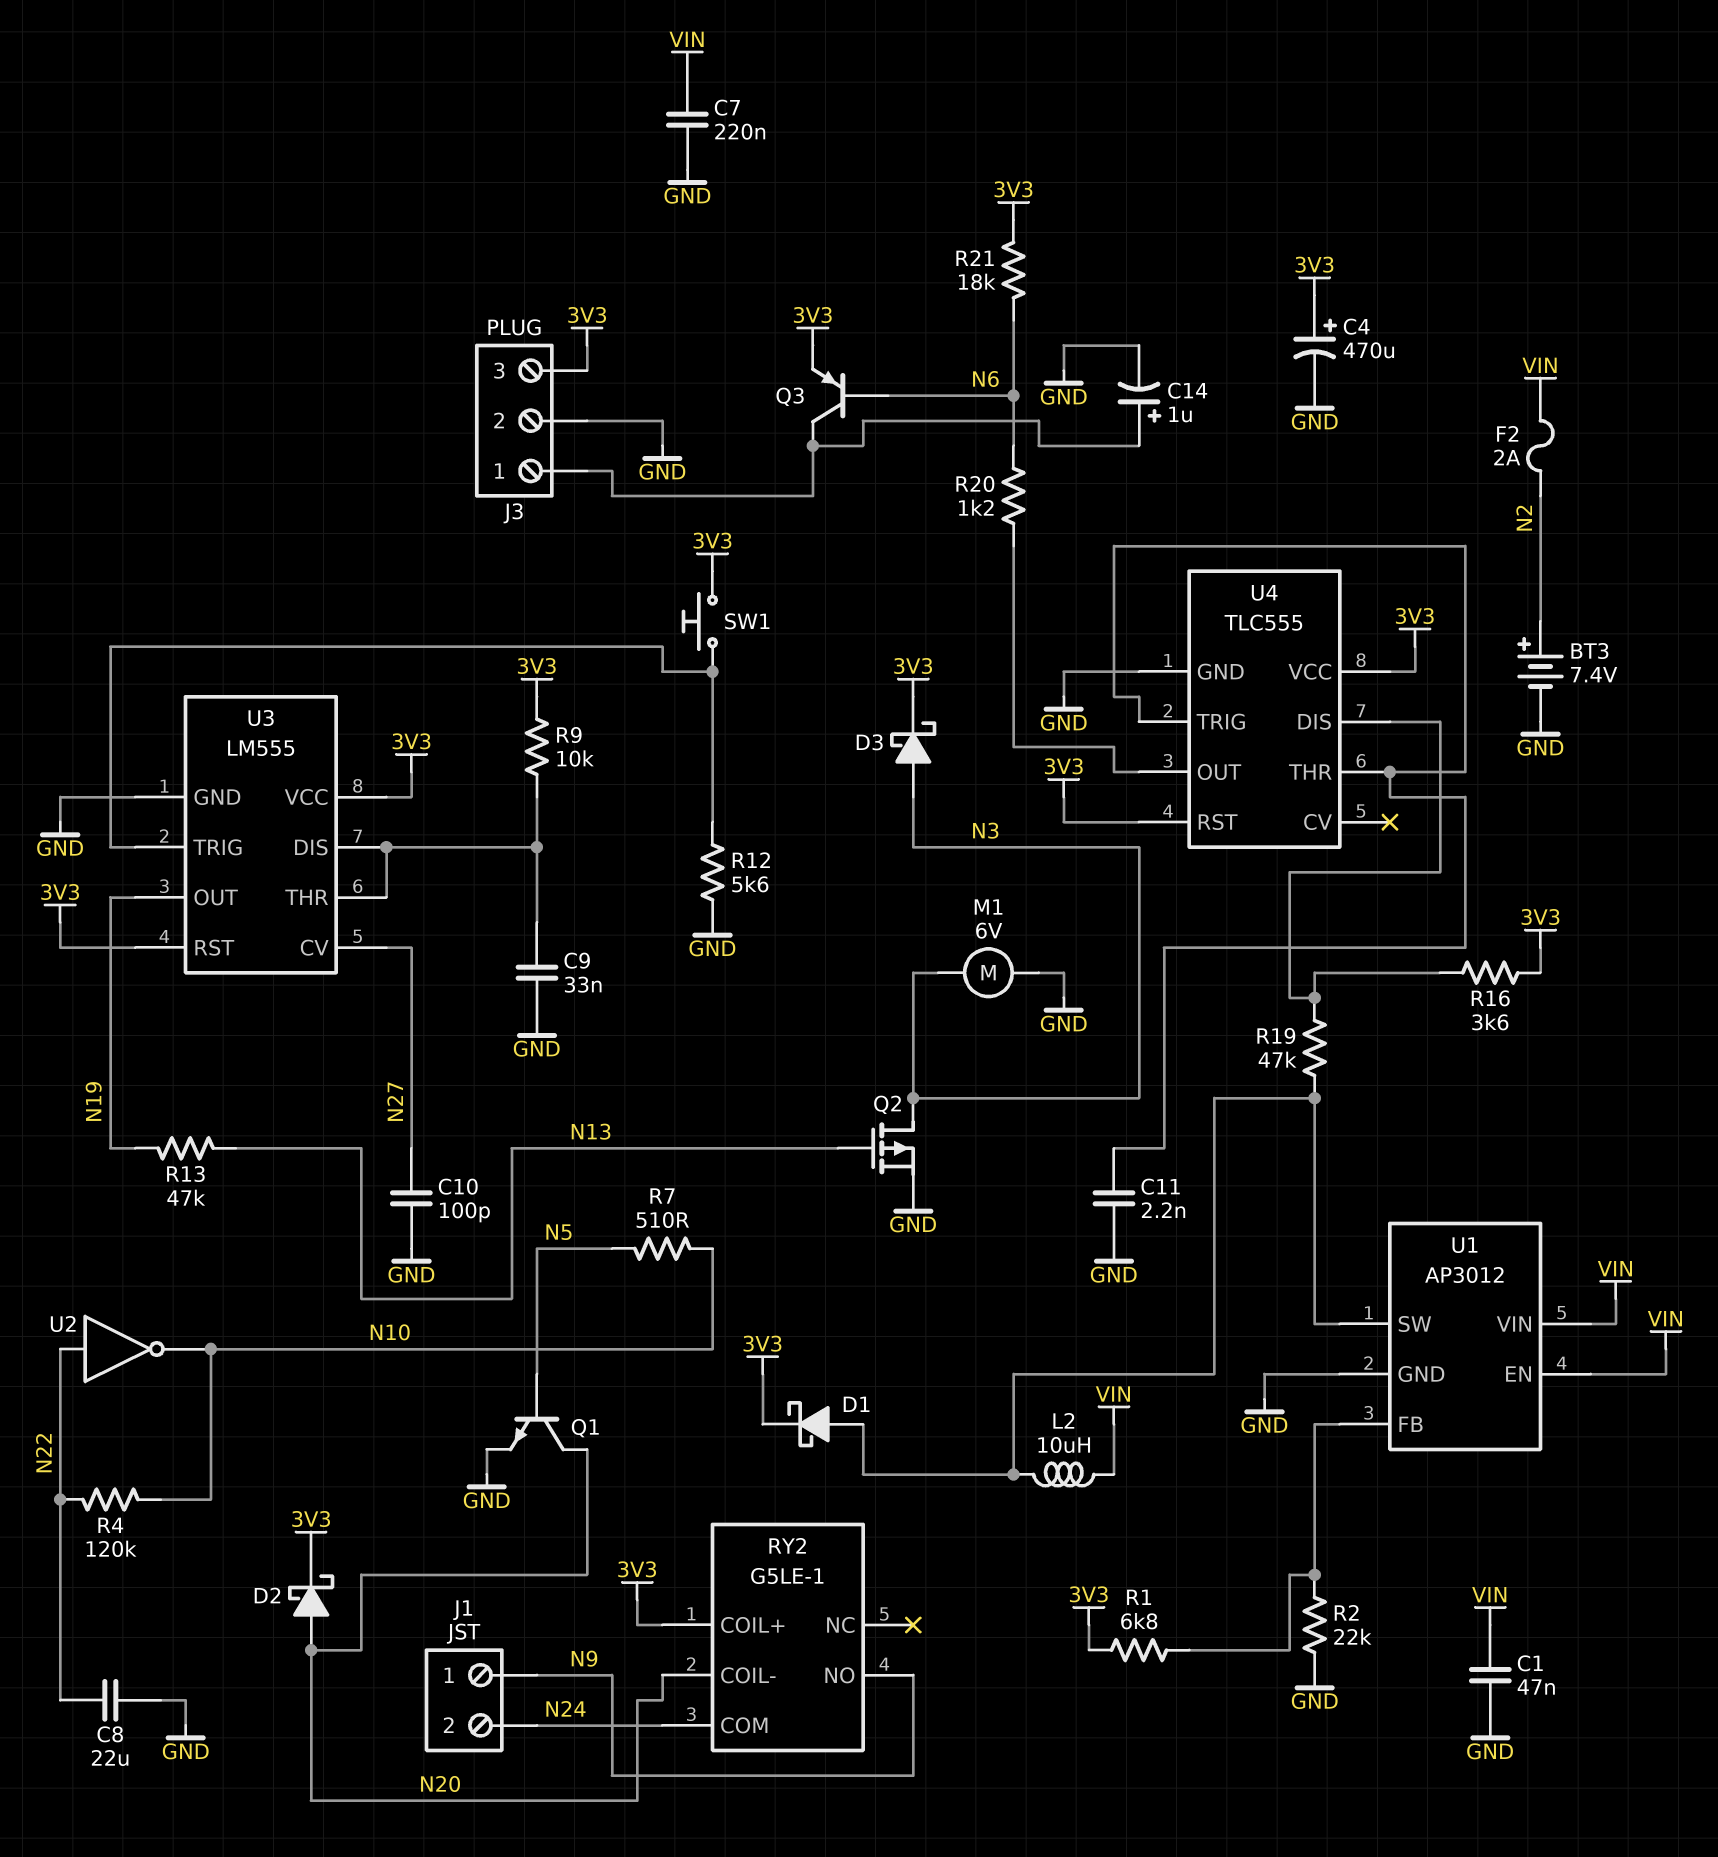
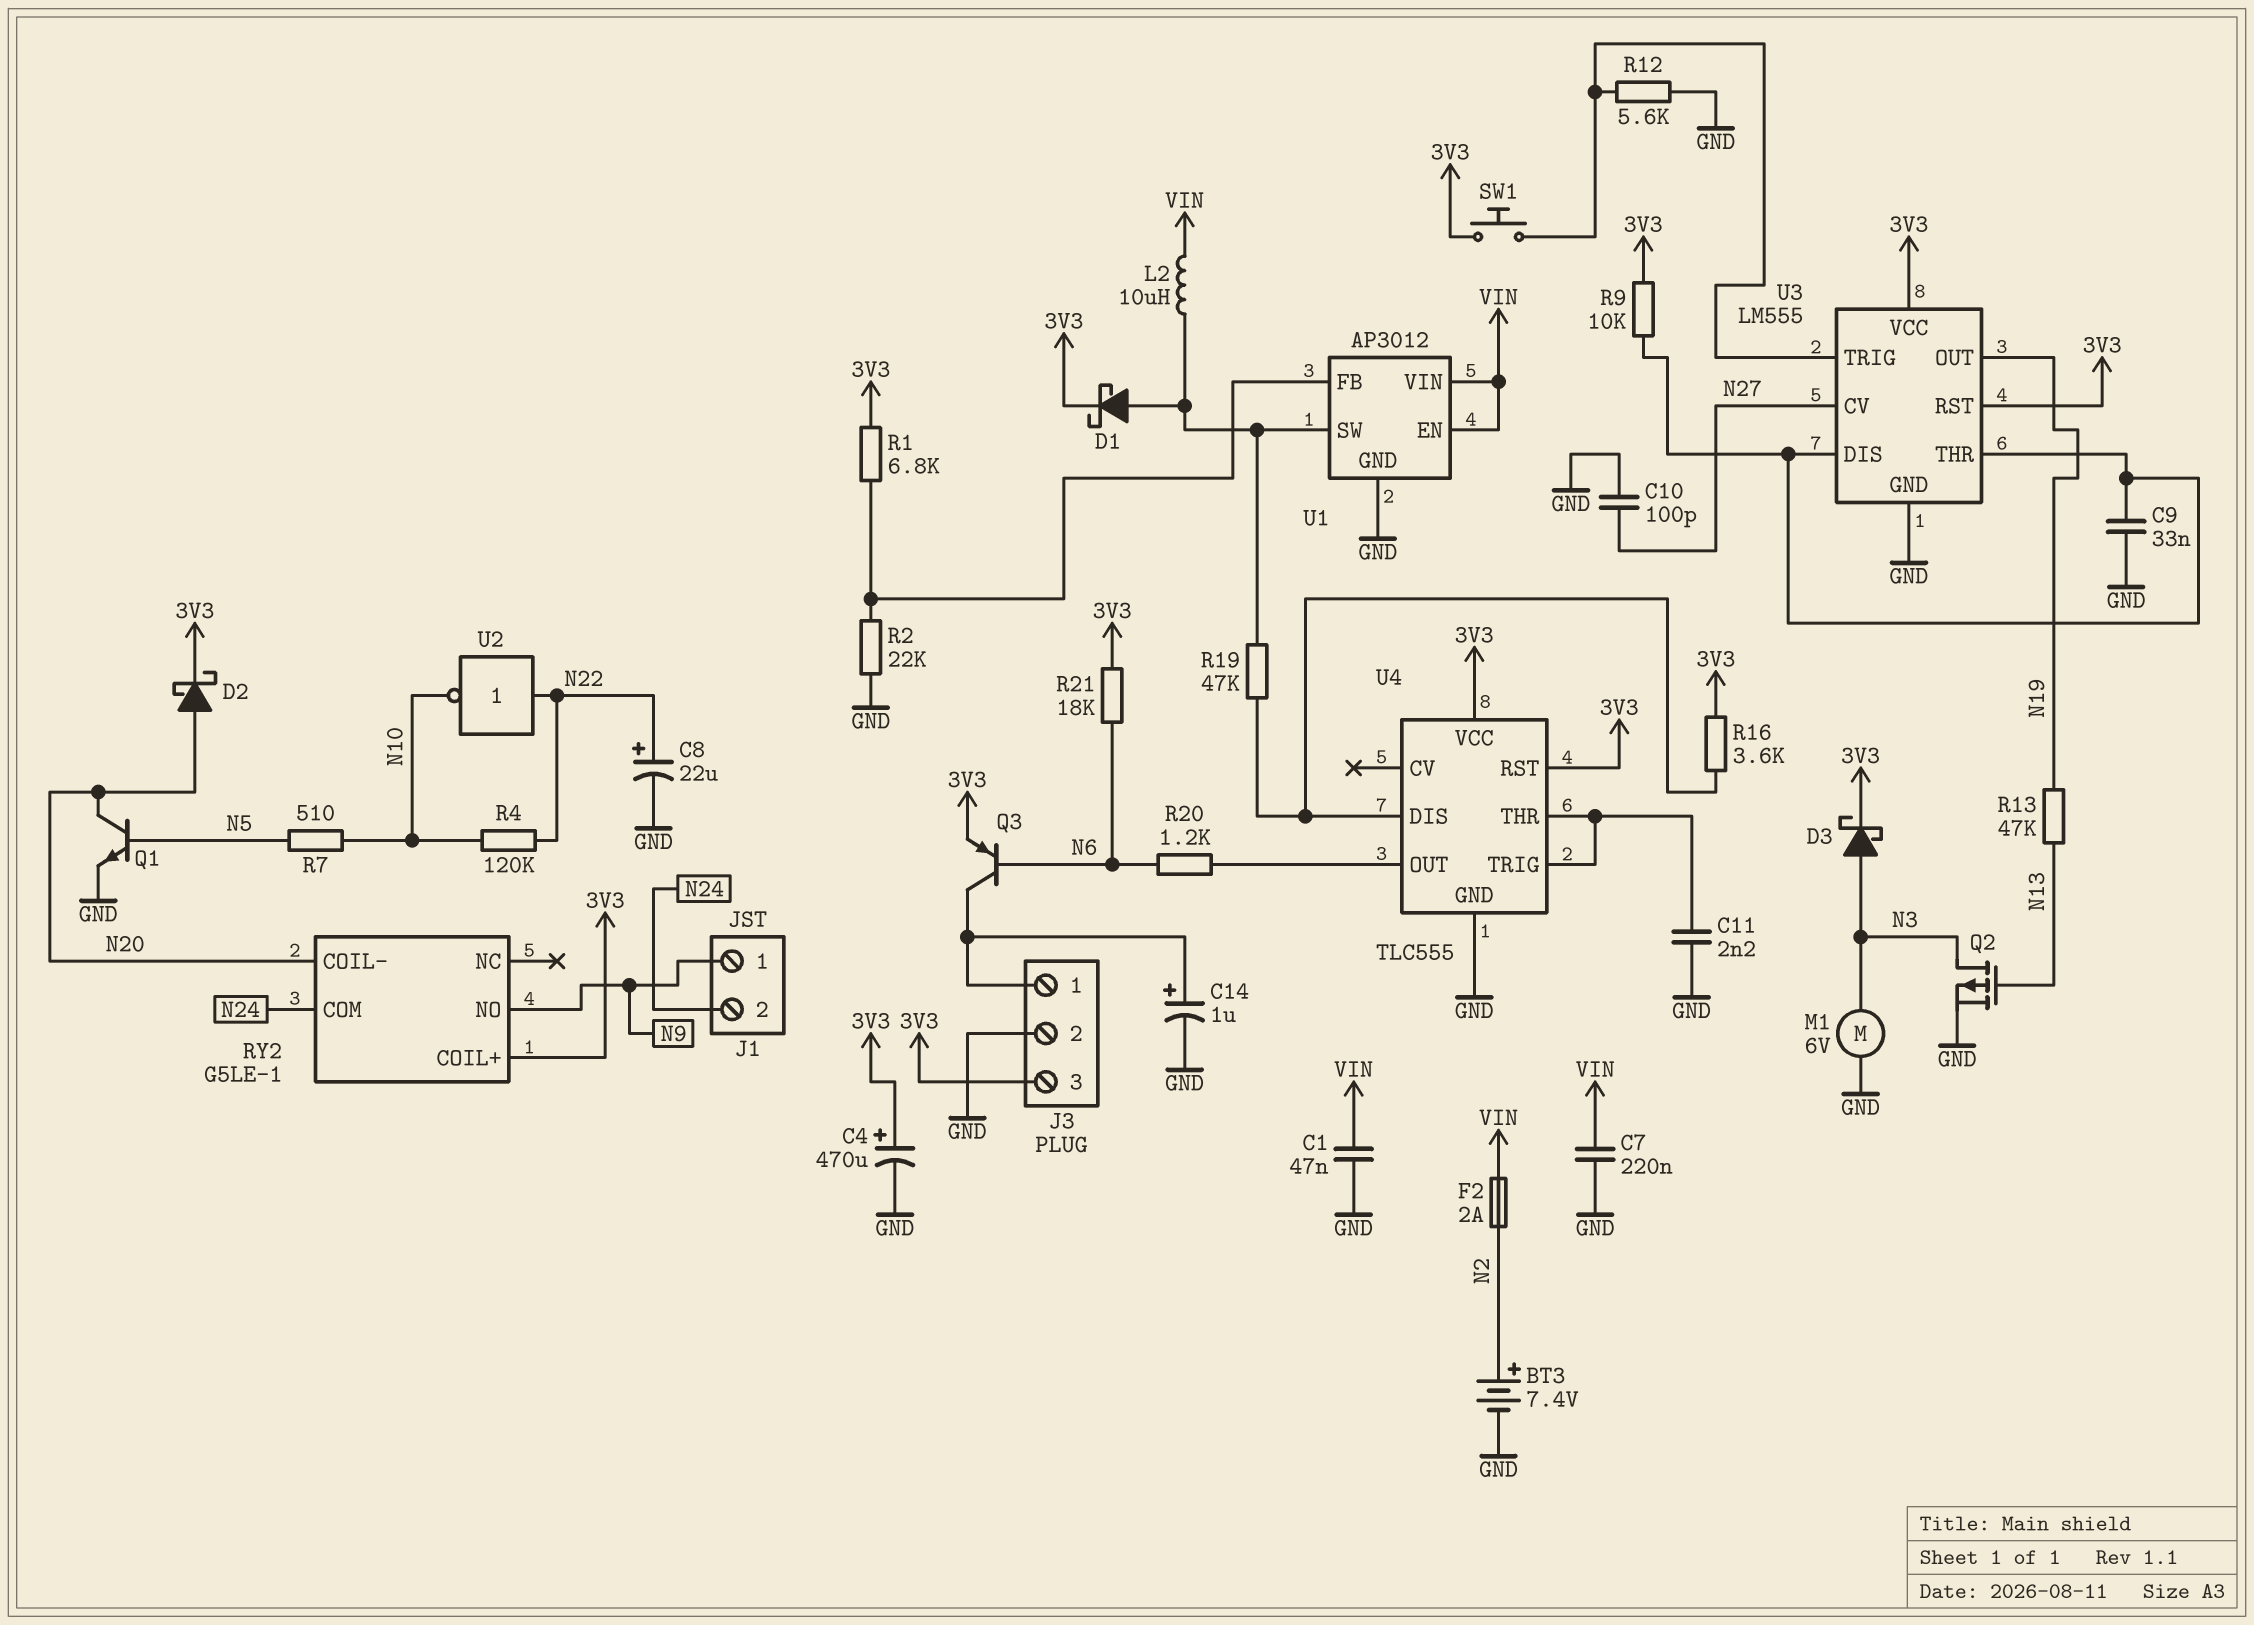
C8: 22uF (GND, N22) -> 22uF (plus N22, minus GND)

